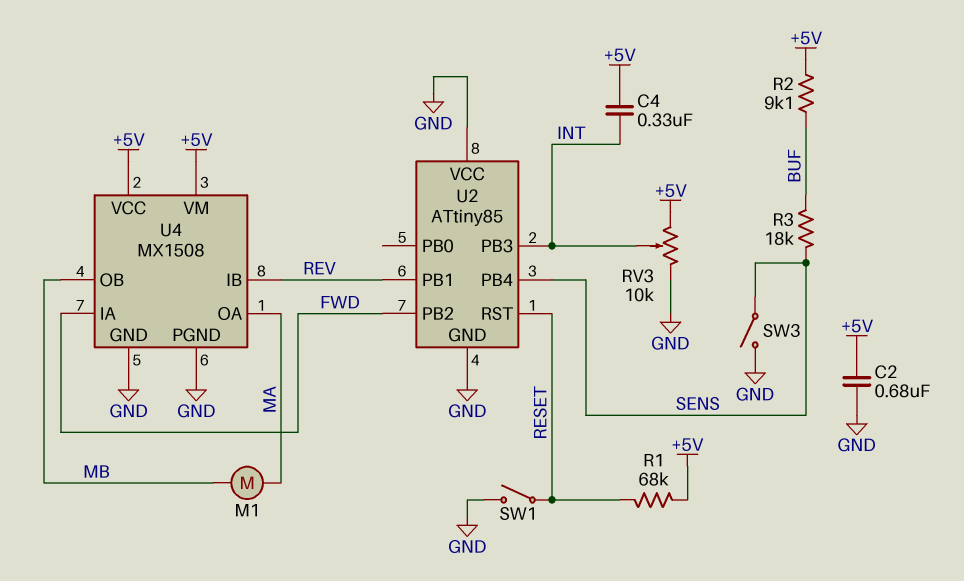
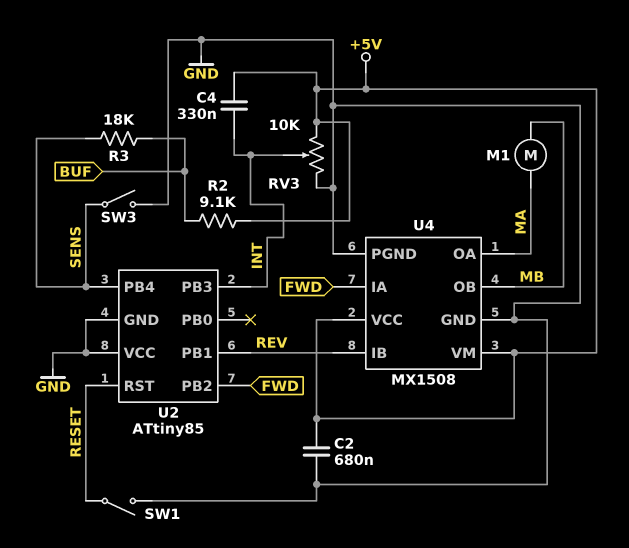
R1: 68k (+5V, RESET) -> none

